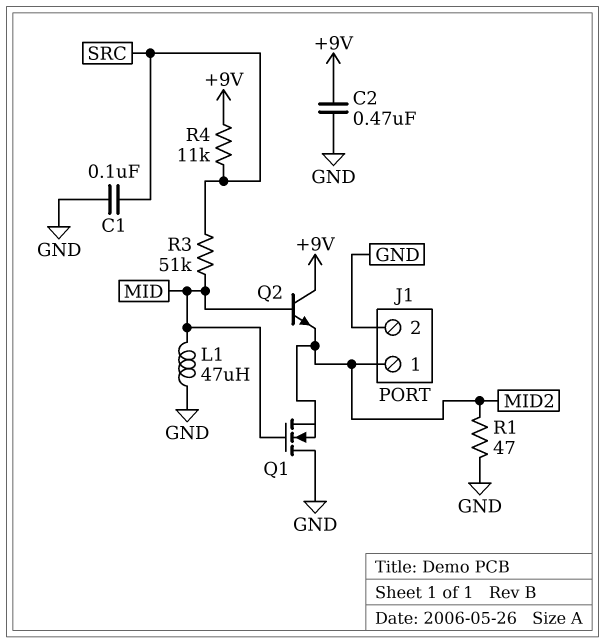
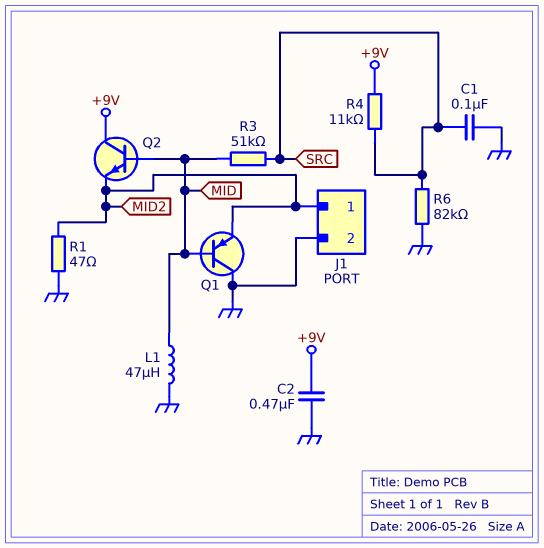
Q1: NMOS (G MID, D GND, S MID2) -> PNP (B MID, C GND, E MID2)
R6: none -> 82k (GND, SRC)

